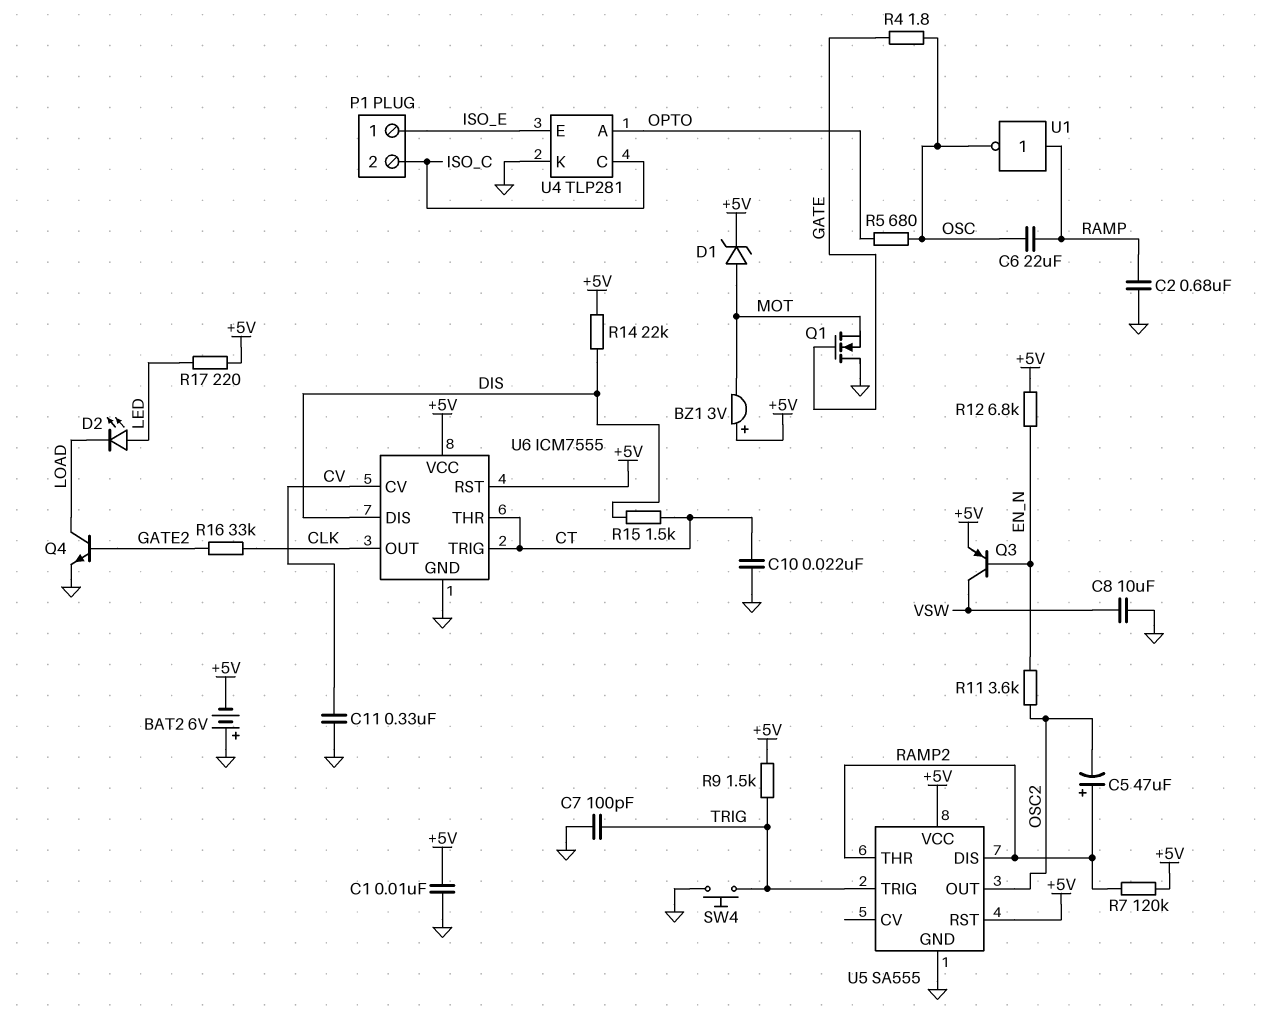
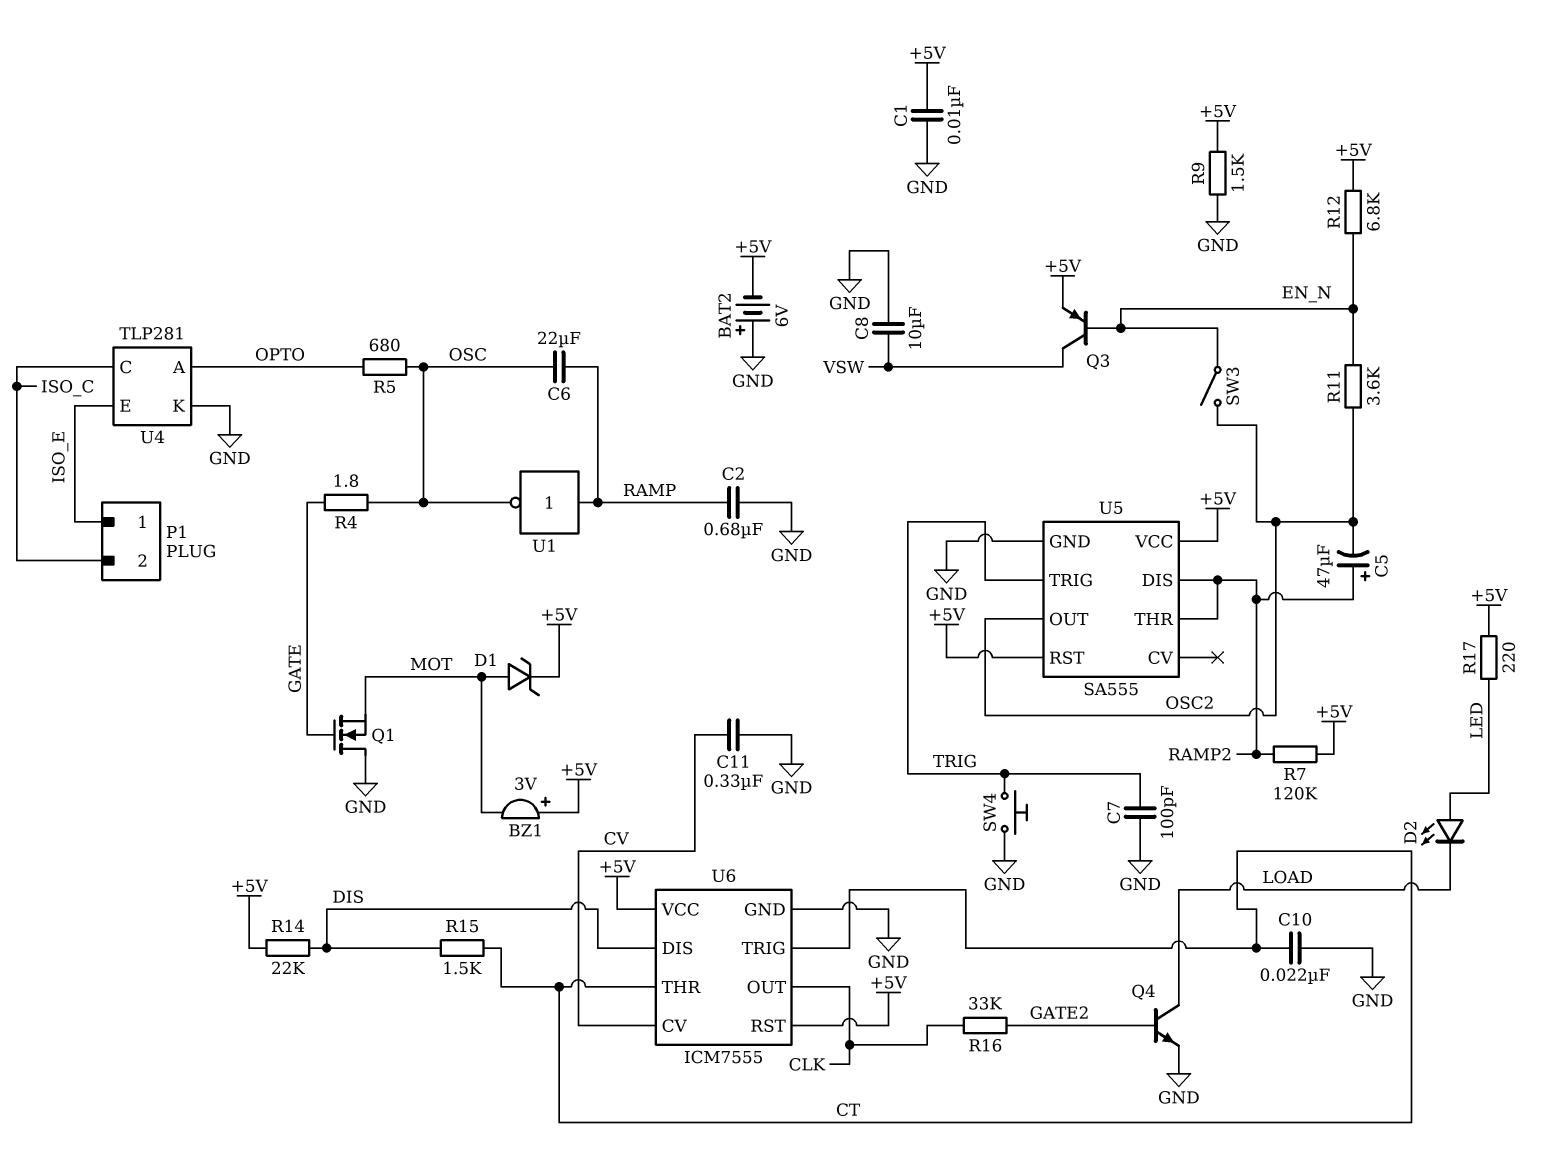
R9: 1.5k (+5V, TRIG) -> 1.5k (+5V, GND)
SW3: none -> switch (EN_N, OSC2)

